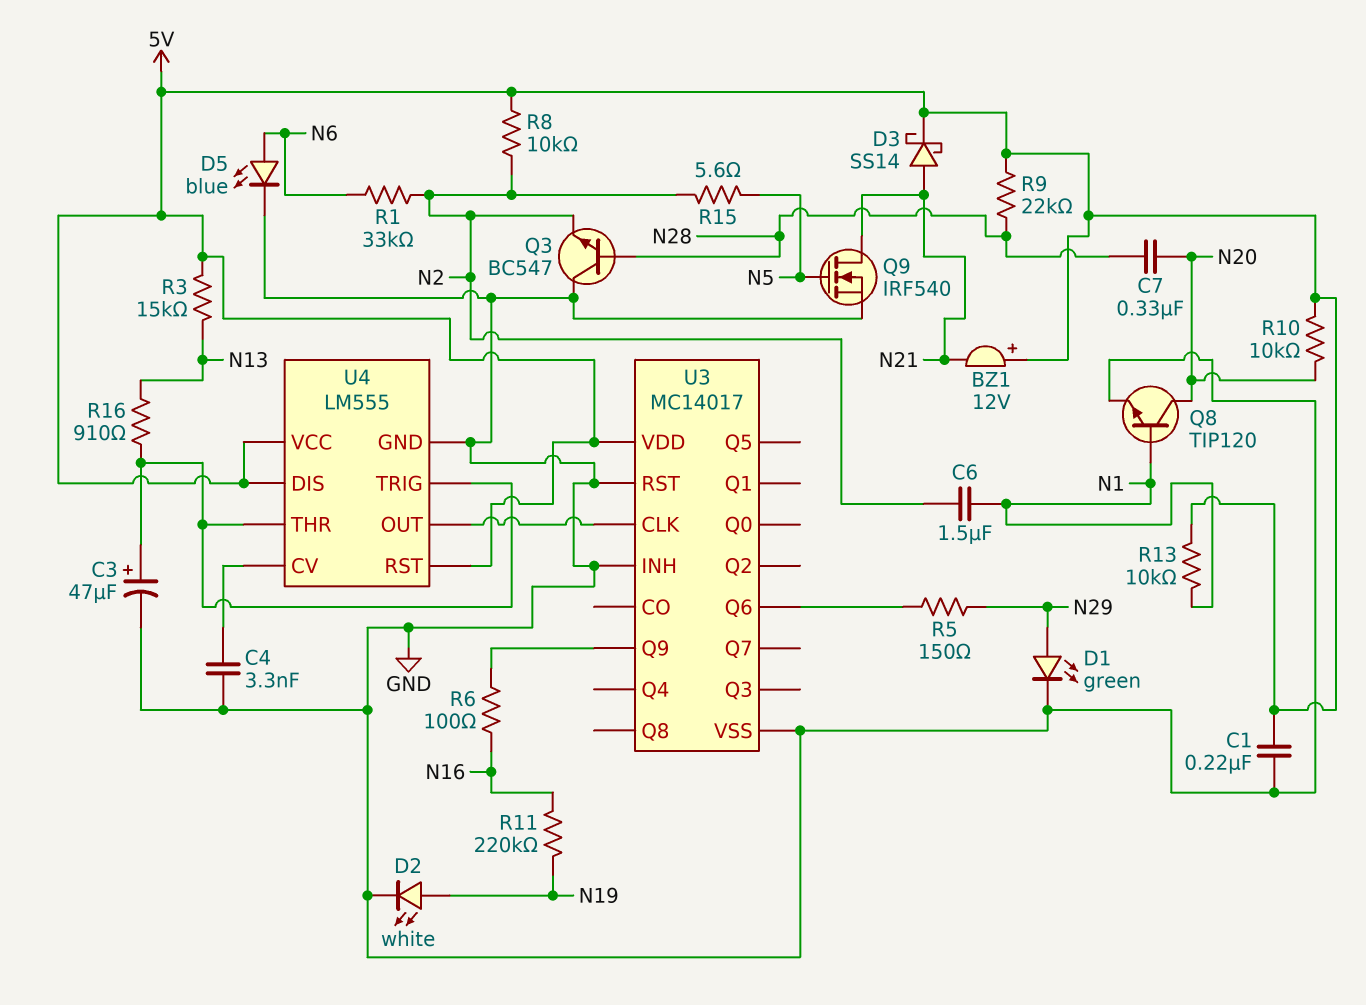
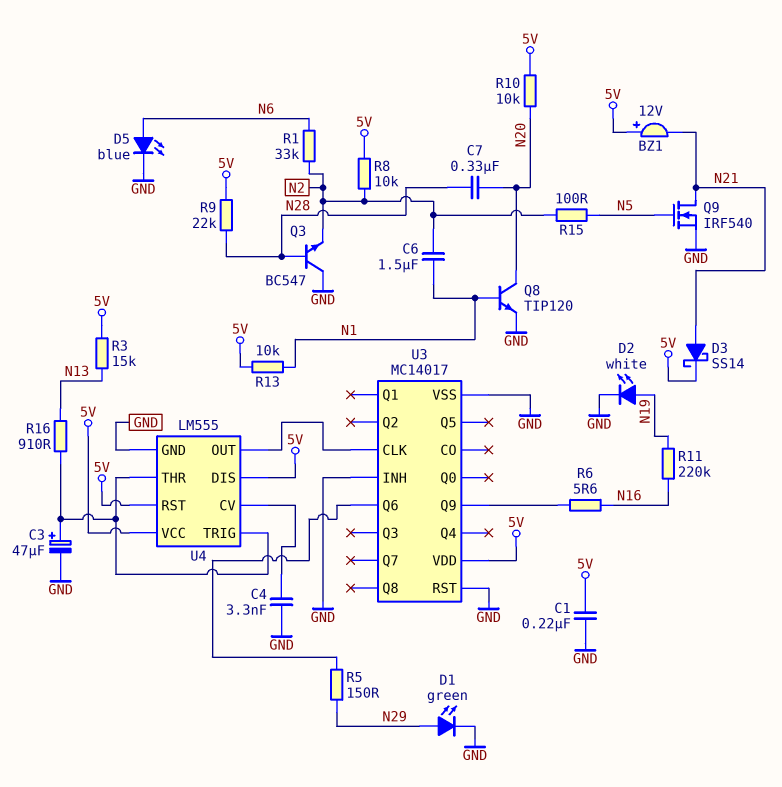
R6: 100 (N16, U3/Q9) -> 5.6 (N16, U3/Q9)
R15: 5.6 (N2, N5) -> 100 (N2, N5)

